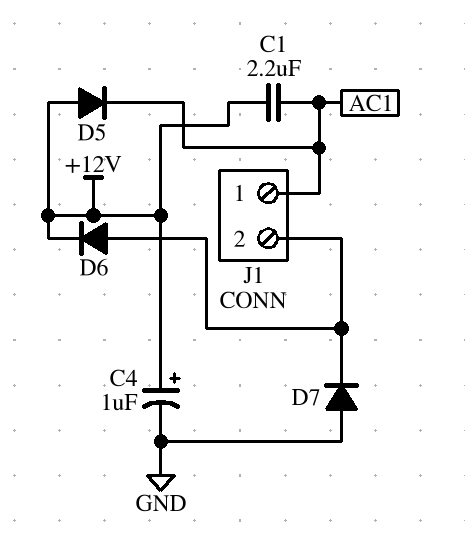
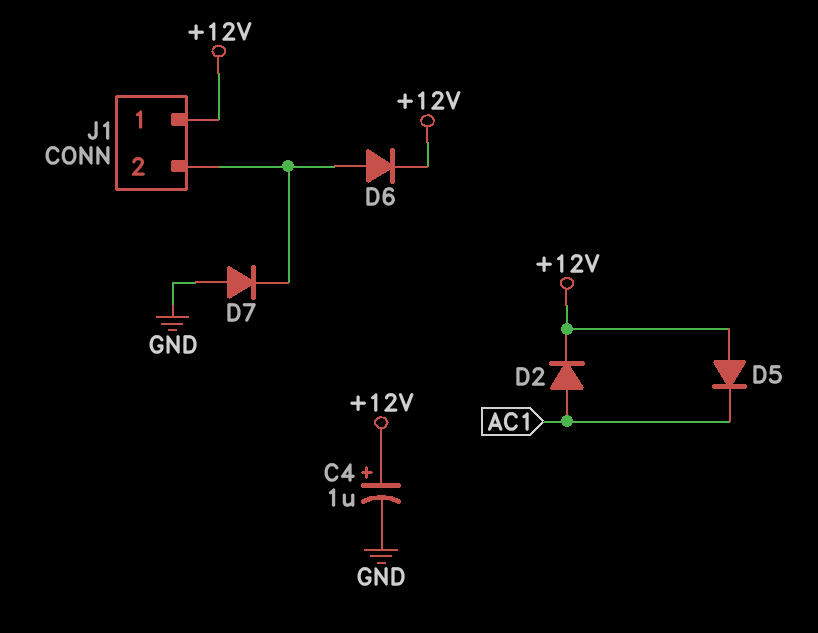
C1: 2.2uF (+12V, AC1) -> none
D2: none -> diode (A AC1, K +12V)
J1 pin 1: AC1 -> +12V

